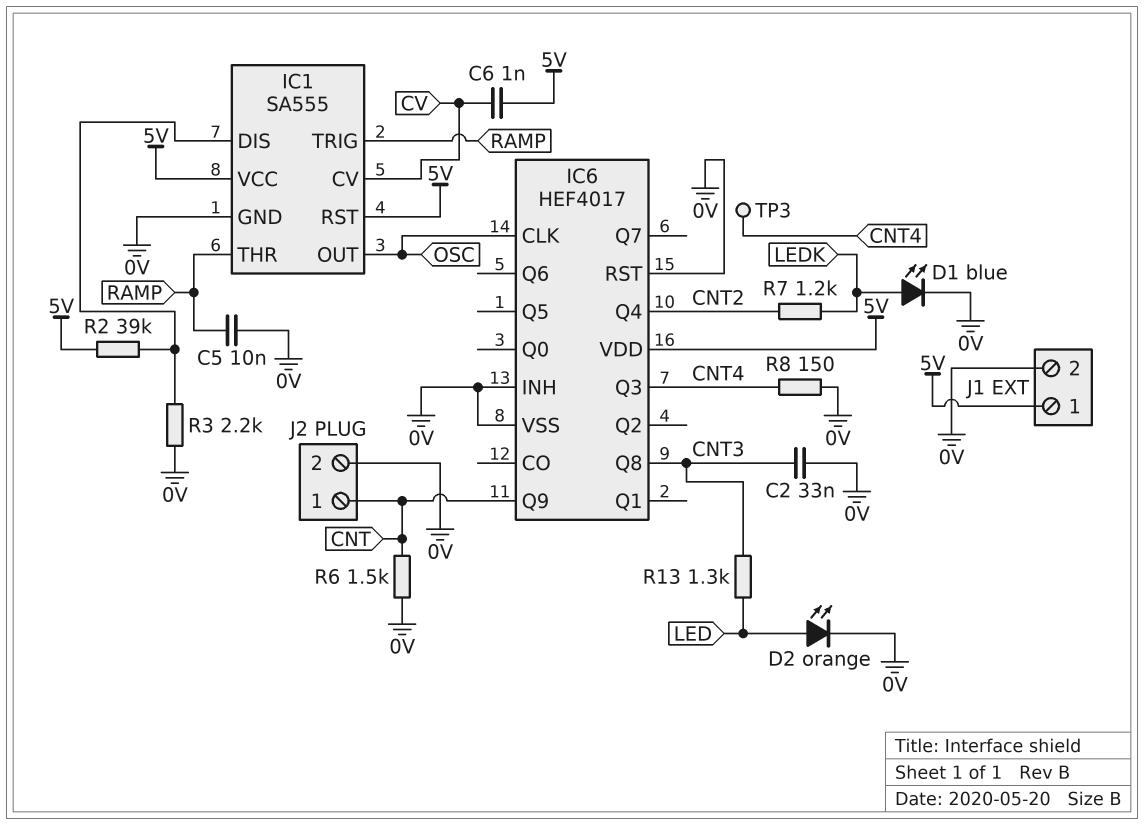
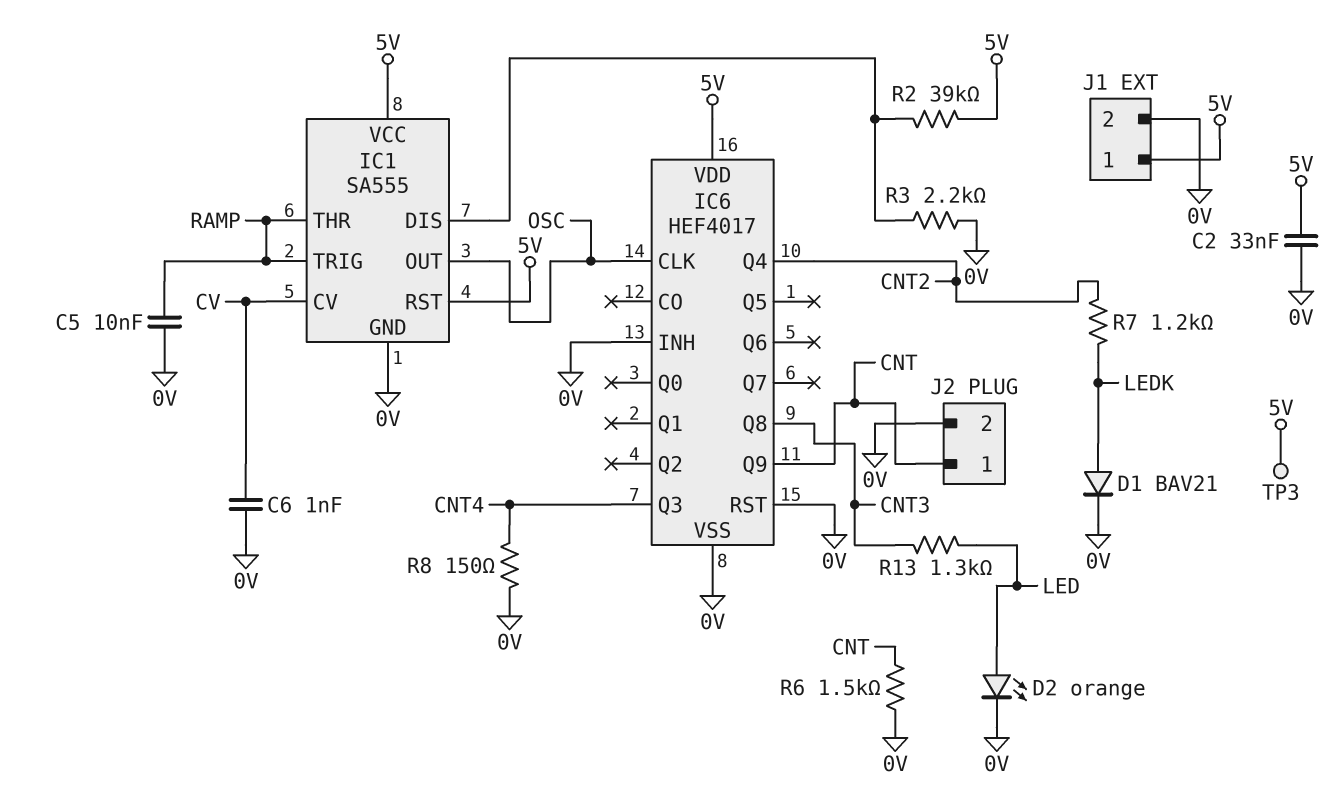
C2: 33nF (0V, CNT3) -> 33nF (0V, 5V)
C6: 1nF (5V, CV) -> 1nF (0V, CV)
D1: LED blue (A LEDK, K 0V) -> diode BAV21 (A LEDK, K 0V)
TP3: test point (CNT4) -> test point (5V)

